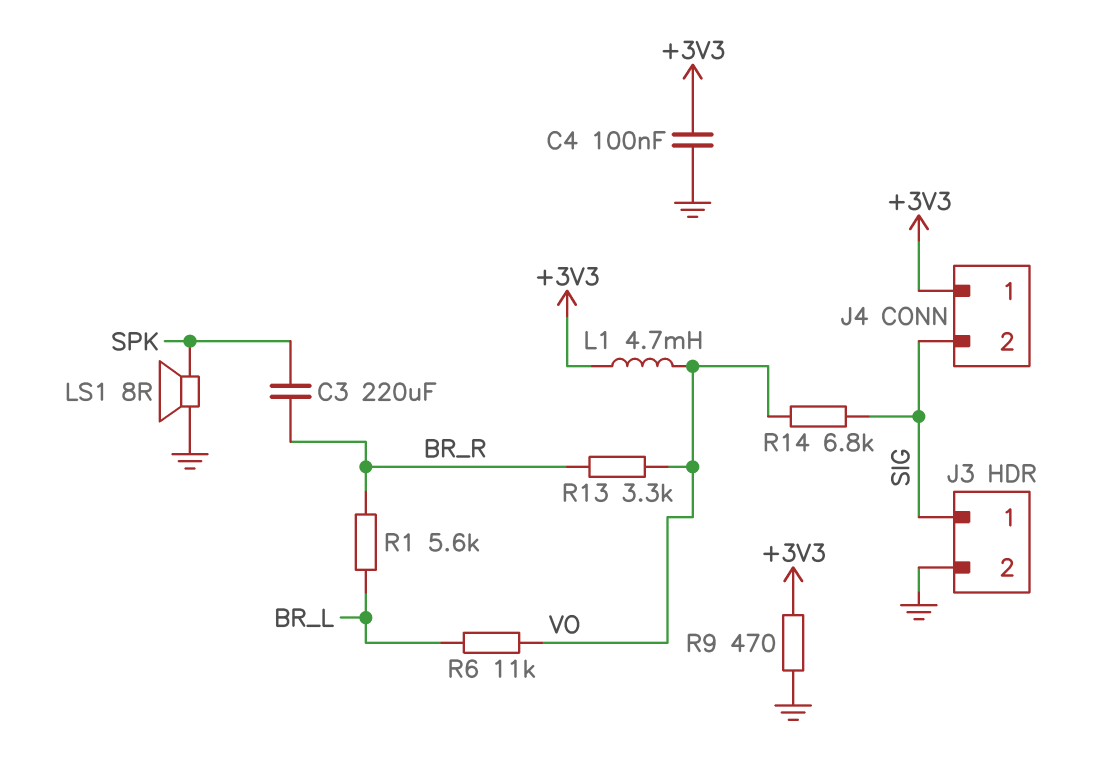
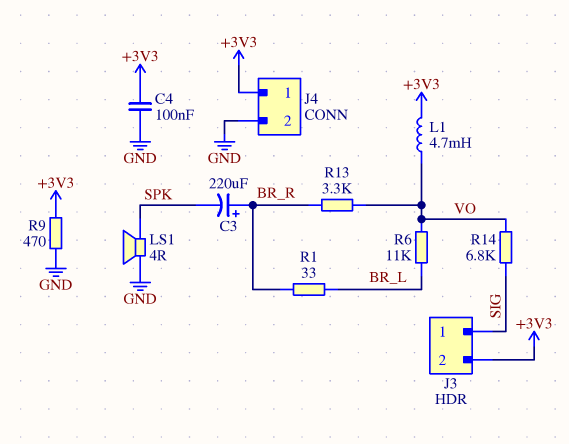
C3: 220uF (BR_R, SPK) -> 220uF (plus BR_R, minus SPK)
J3 pin 2: GND -> +3V3
J4 pin 2: SIG -> GND
LS1: speaker 8R (GND, SPK) -> speaker 4R (GND, SPK)
R1: 5.6k (BR_L, BR_R) -> 33 (BR_L, BR_R)

